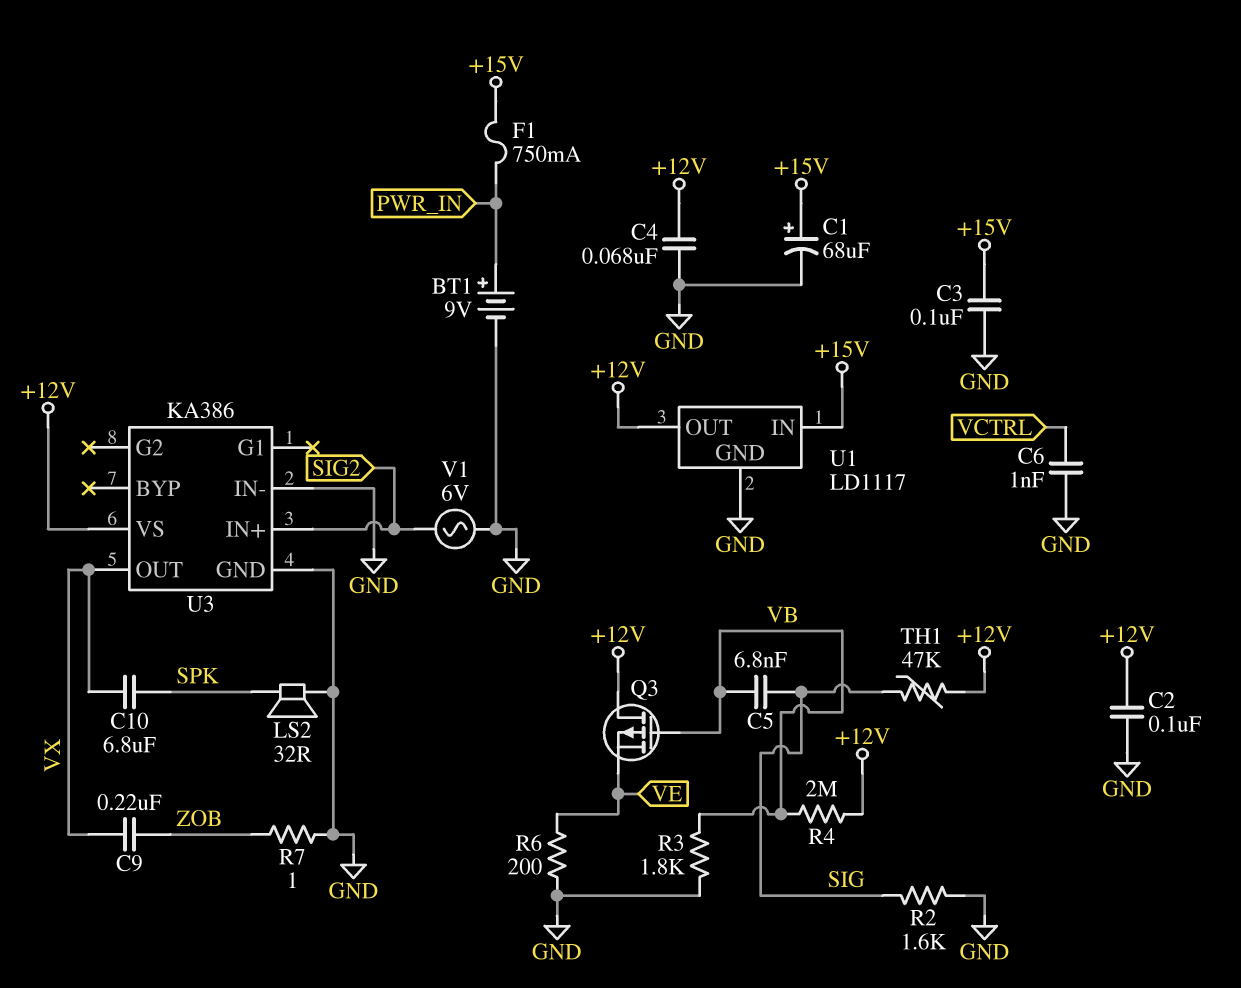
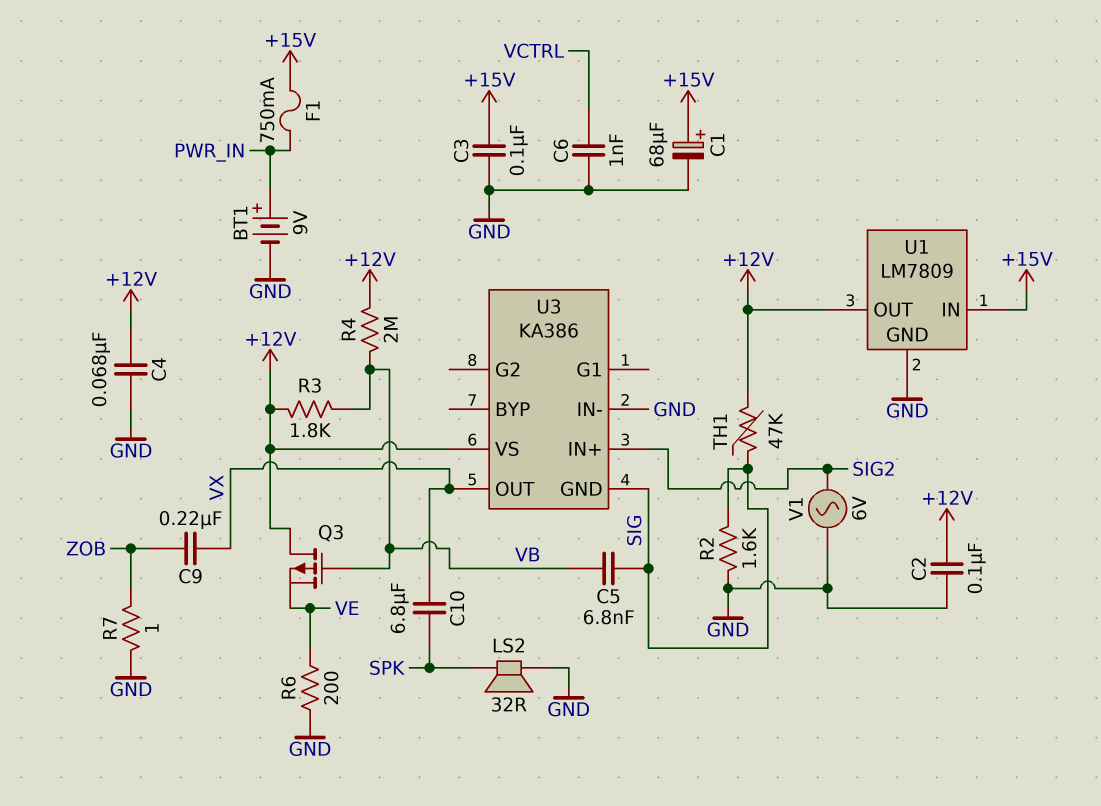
R3: 1.8k (GND, VB) -> 1.8k (+12V, VB)
U1: LD1117 -> LM7809
U3 pin GND: GND -> SIG

